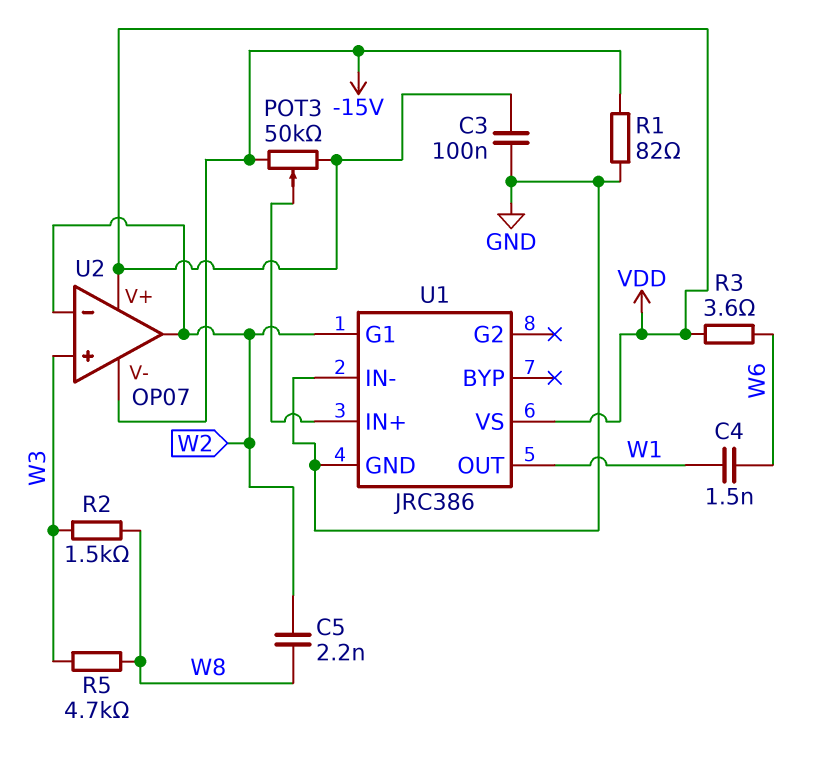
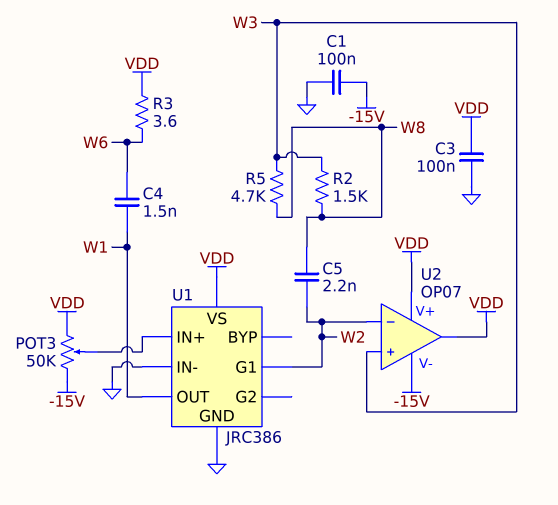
C1: none -> 100nF (-15V, GND)
R1: 82 (-15V, GND) -> none
U2 pin out: W2 -> VDD

